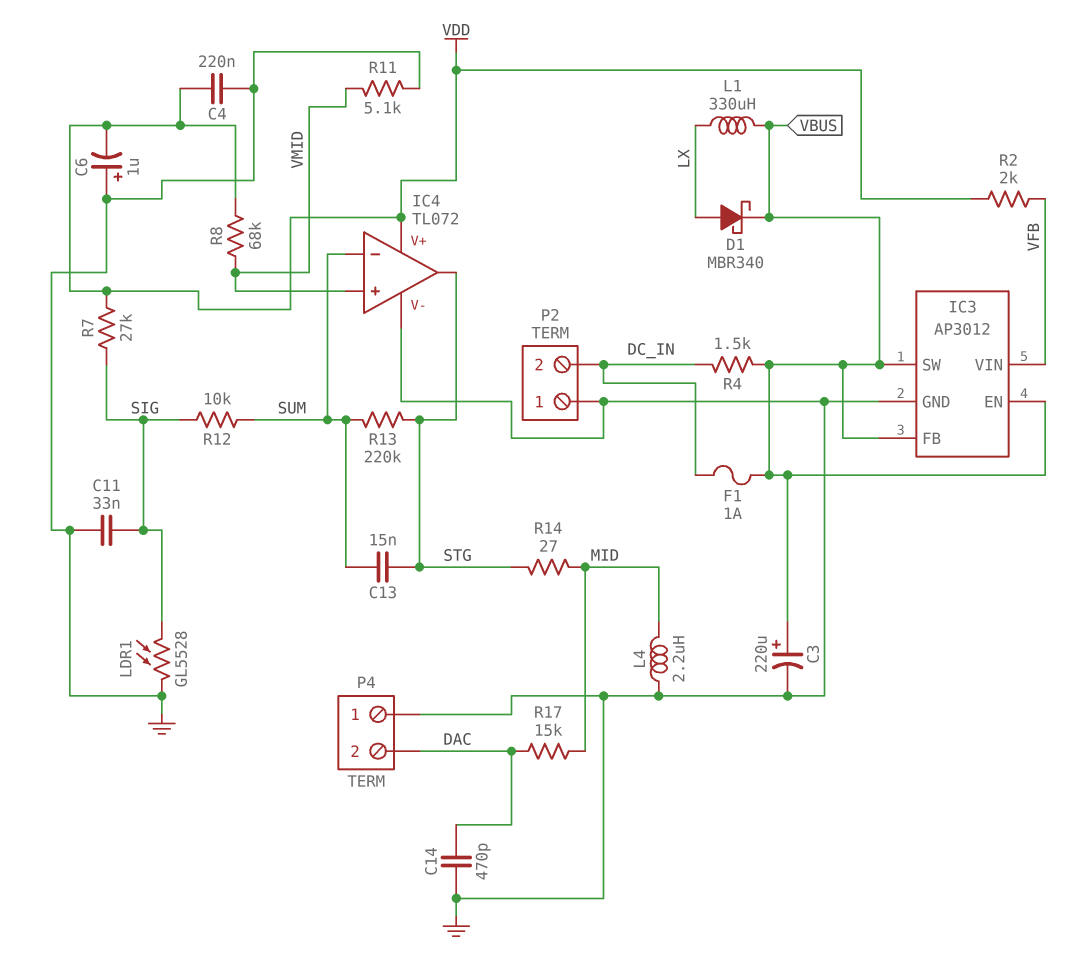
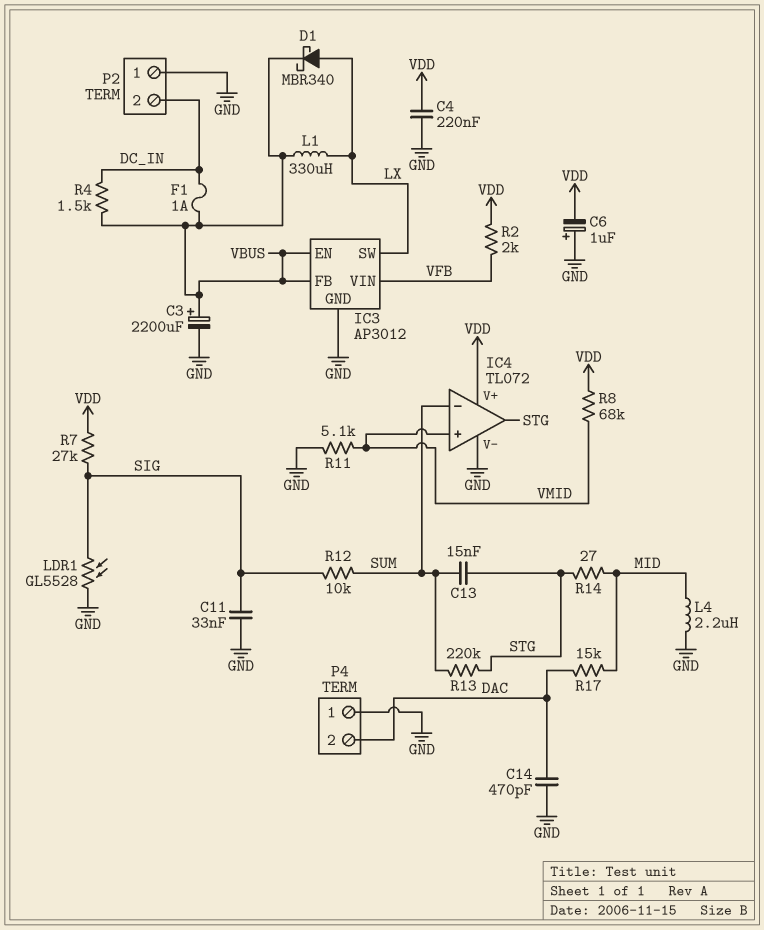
C3: 220uF (plus VBUS, minus GND) -> 2200uF (plus VBUS, minus GND)
IC3 pin SW: VBUS -> LX

